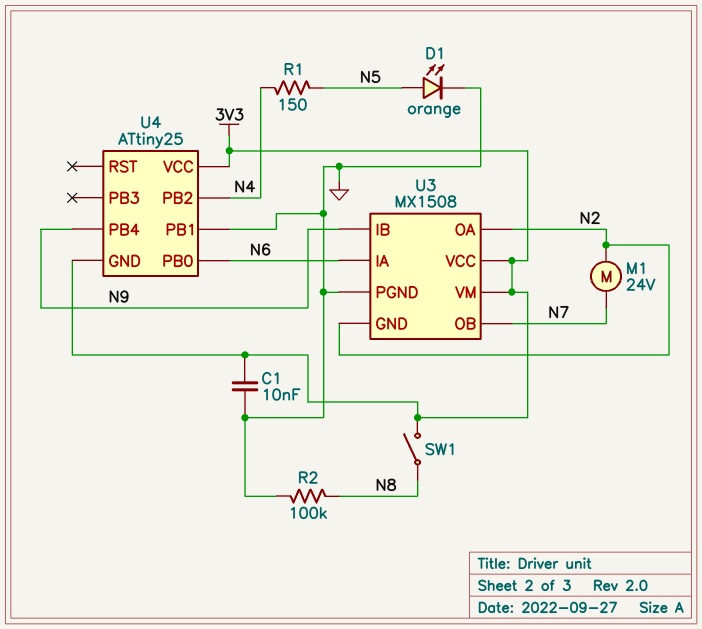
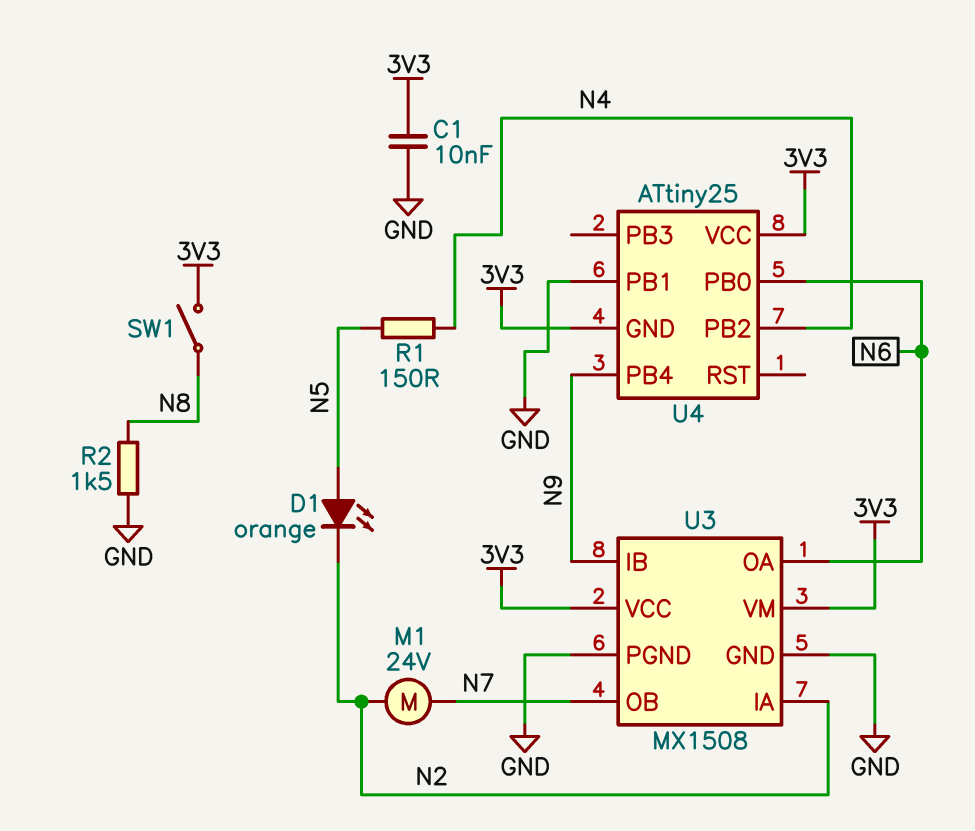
D1: LED orange (A N5, K GND) -> LED orange (A N5, K N2)
R2: 100k (GND, N8) -> 1.5k (GND, N8)
U3 pin GND: N2 -> GND
U3 pin IA: N6 -> N2
U3 pin OA: N2 -> N6

